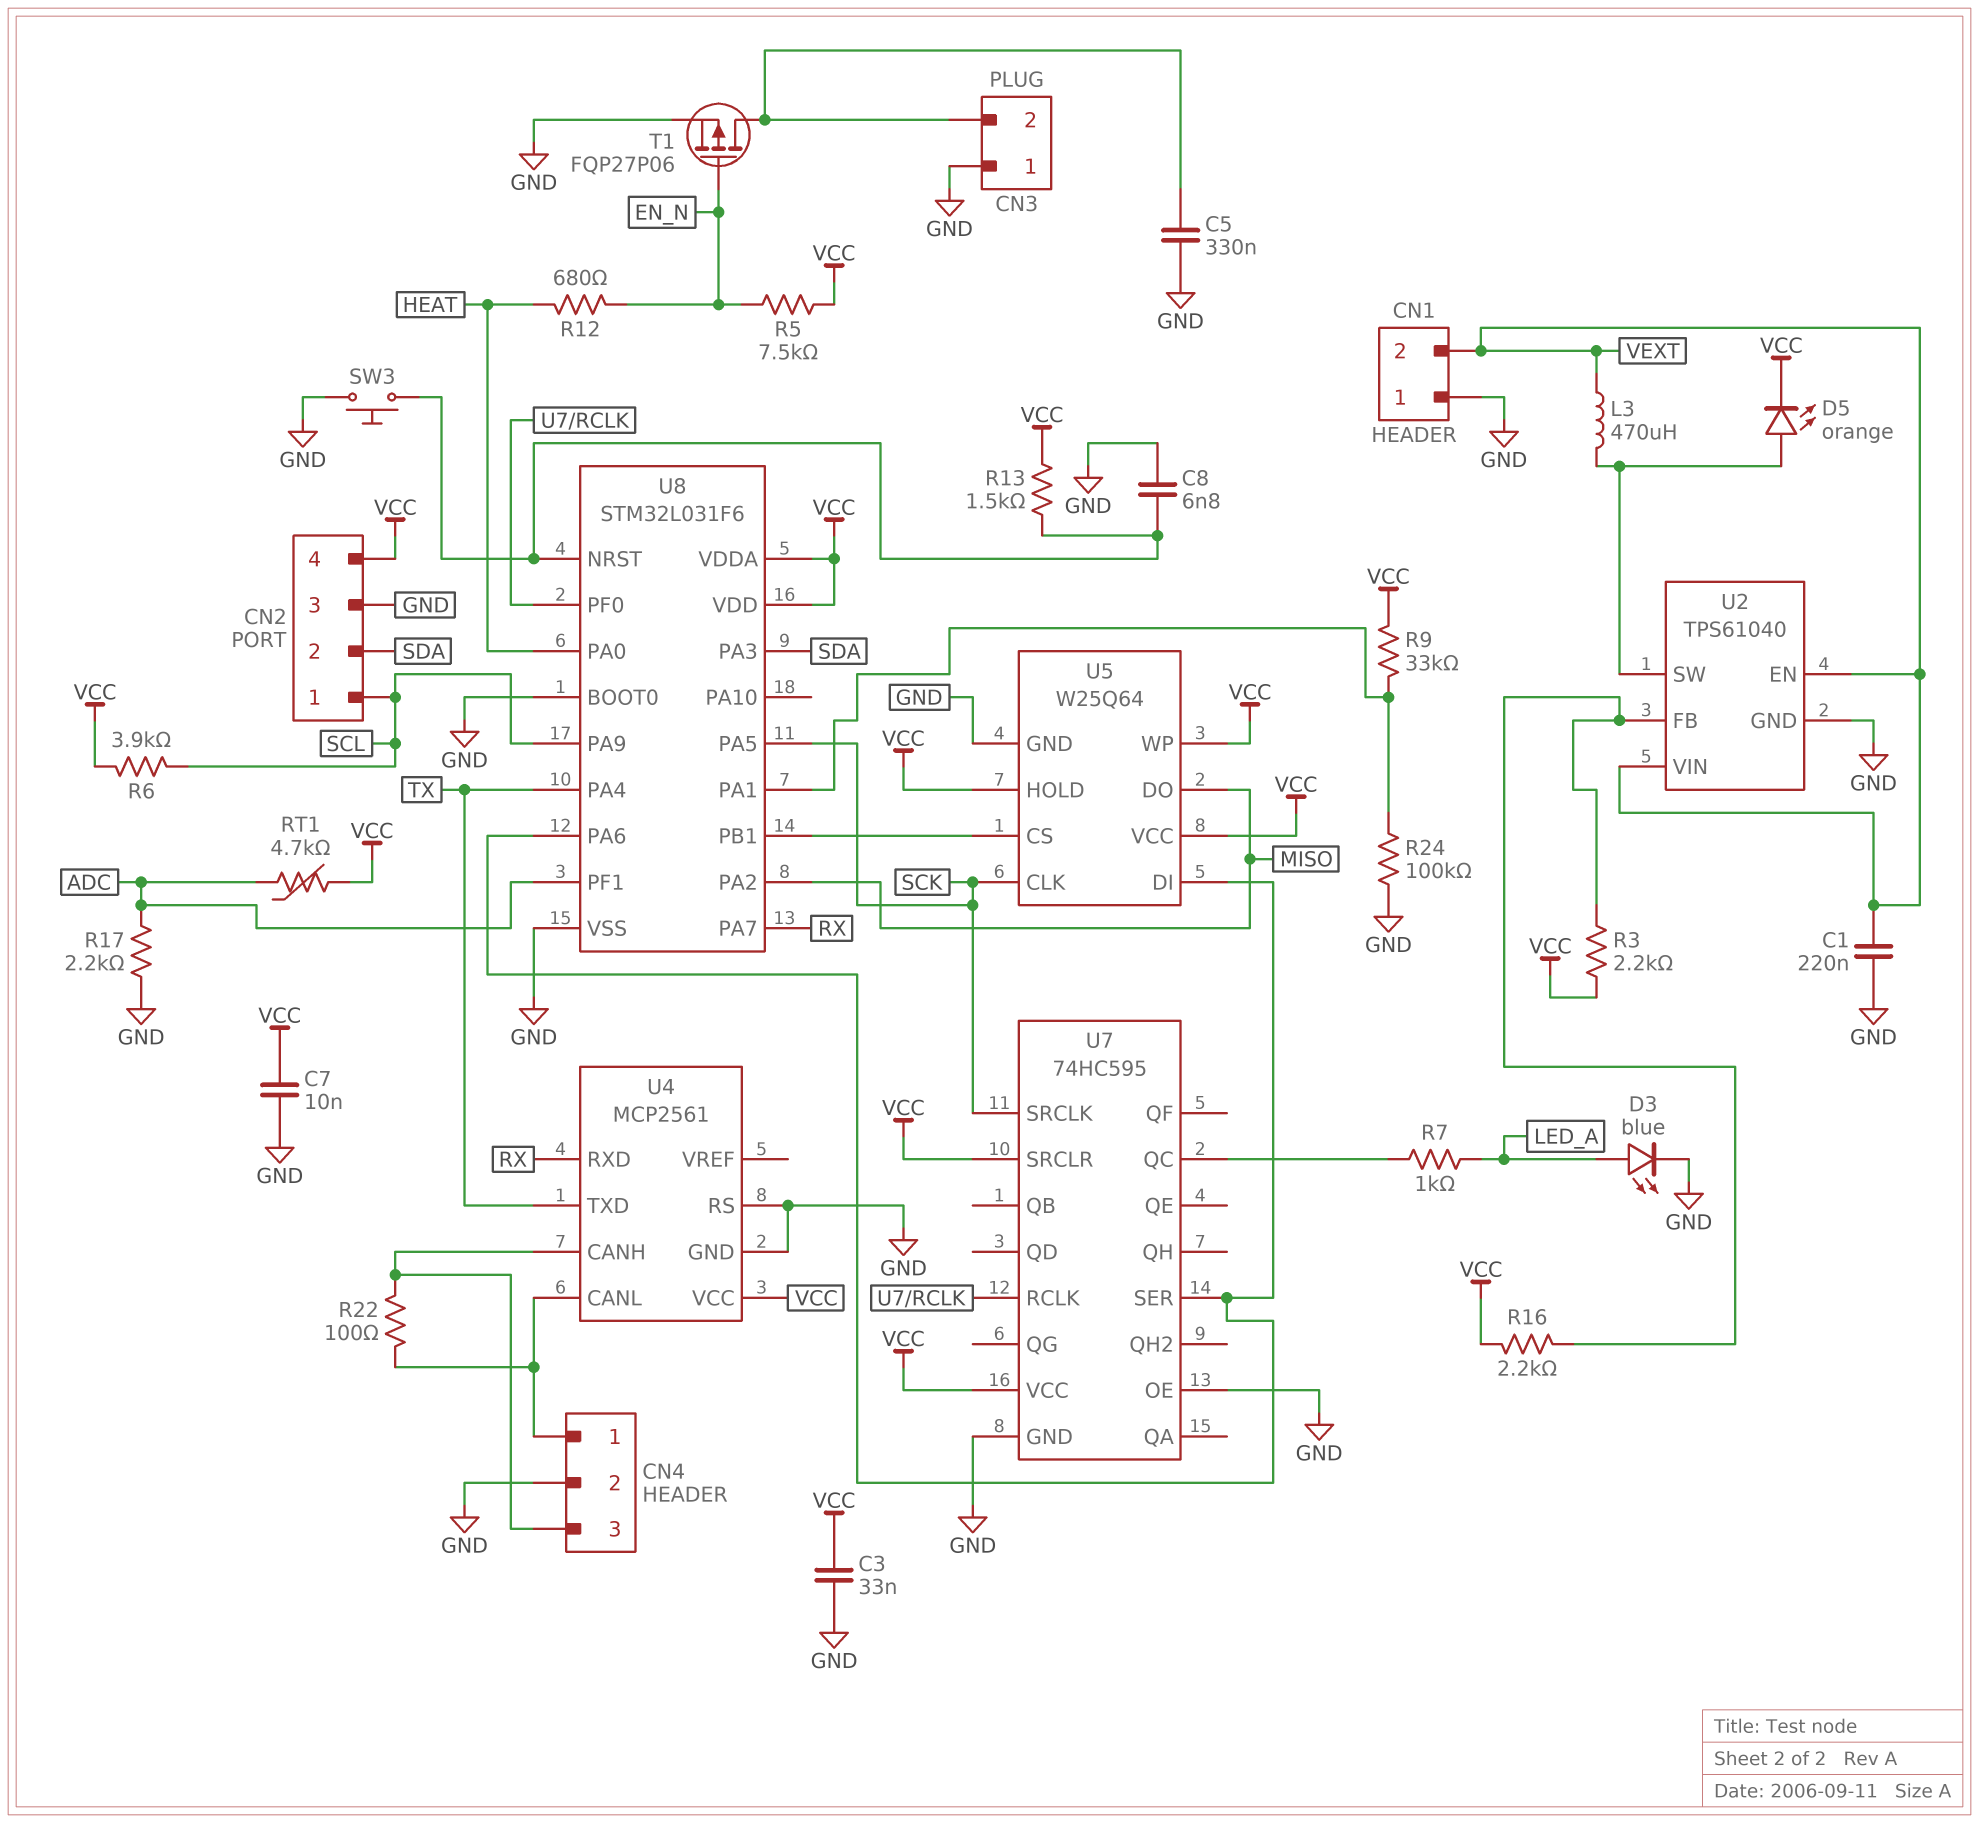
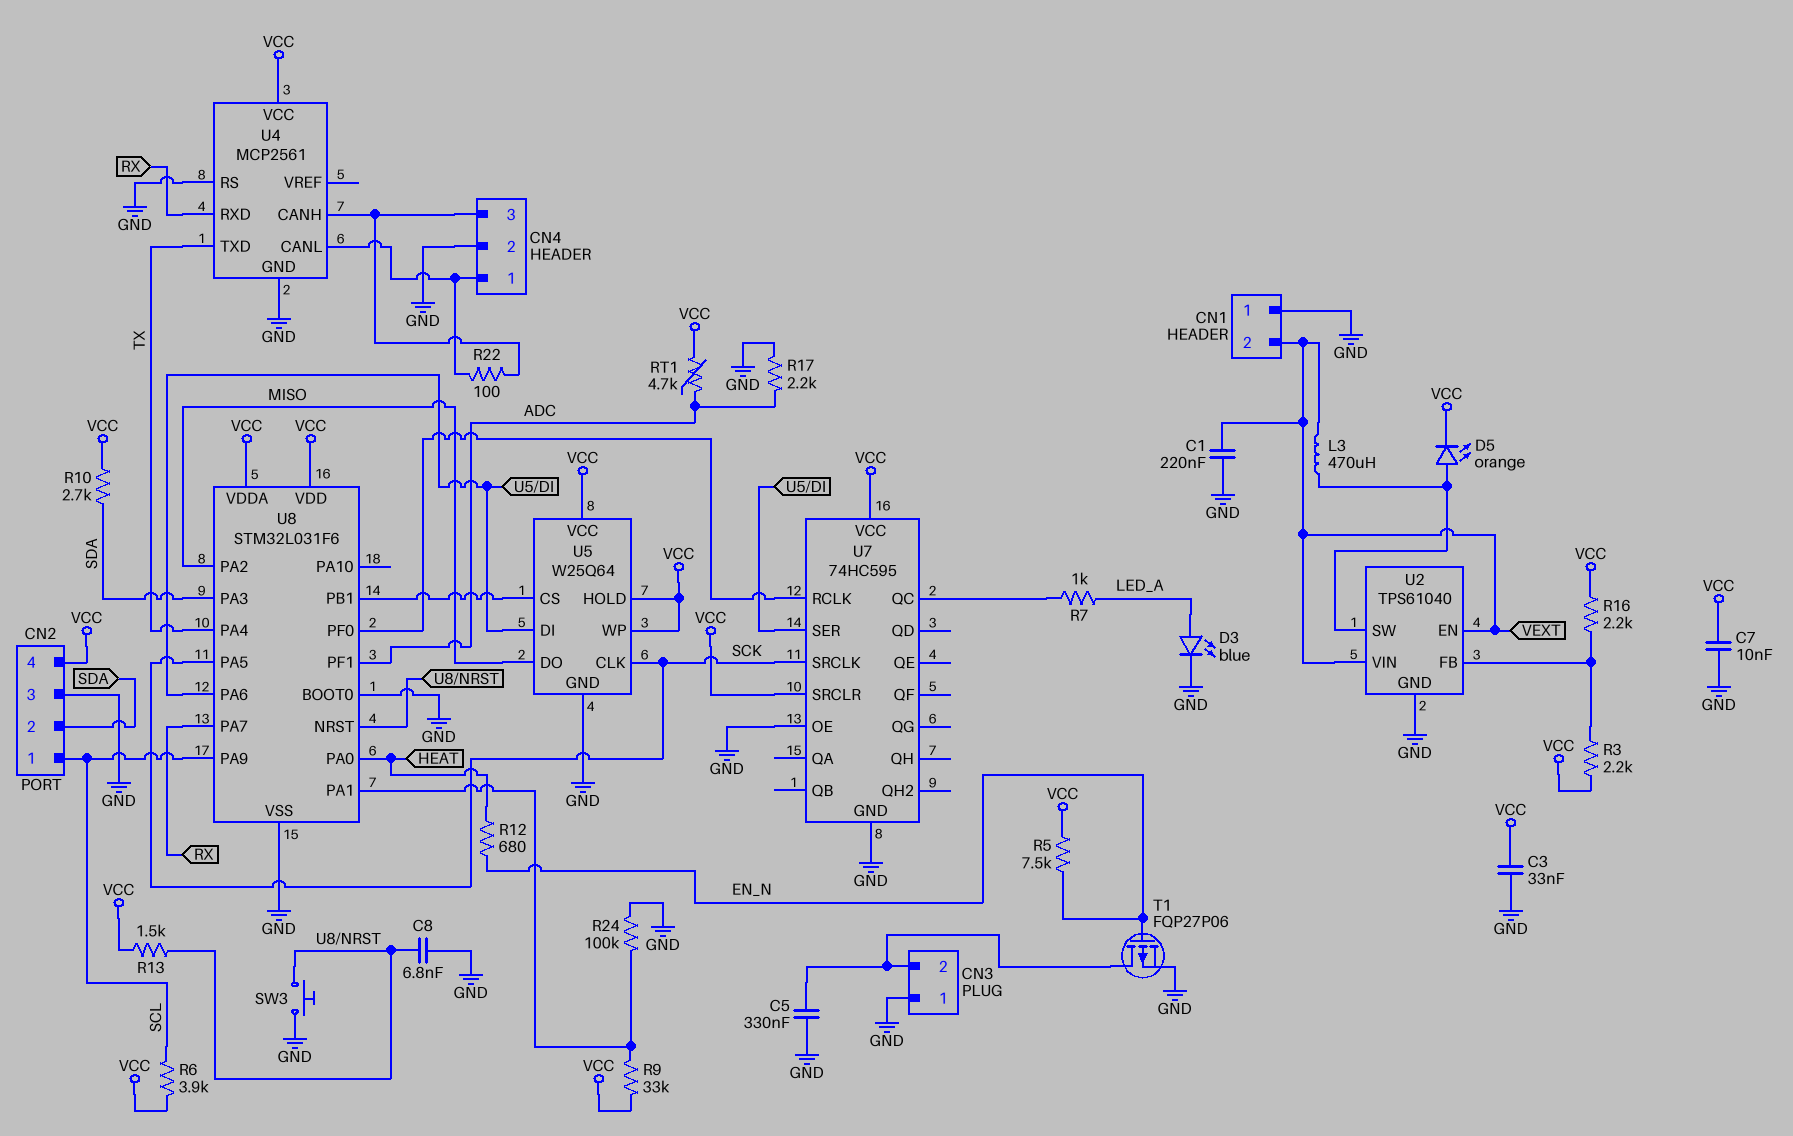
R10: none -> 2.7k (SDA, VCC)

